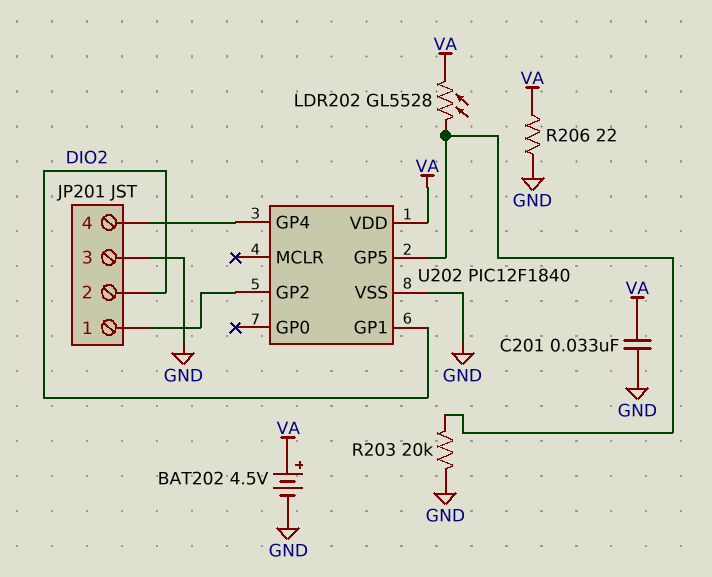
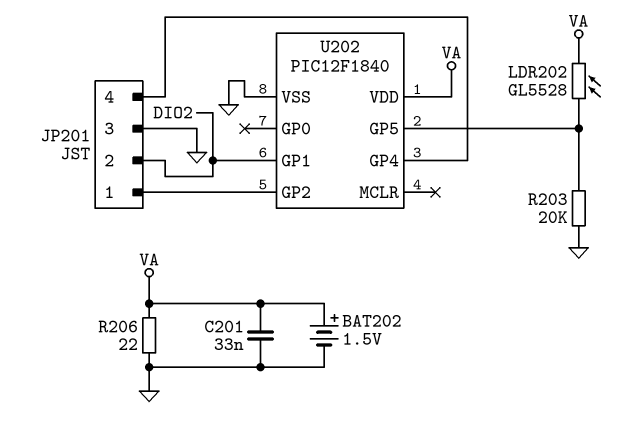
BAT202: 4.5V (plus VA, minus GND) -> 1.5V (plus VA, minus GND)

